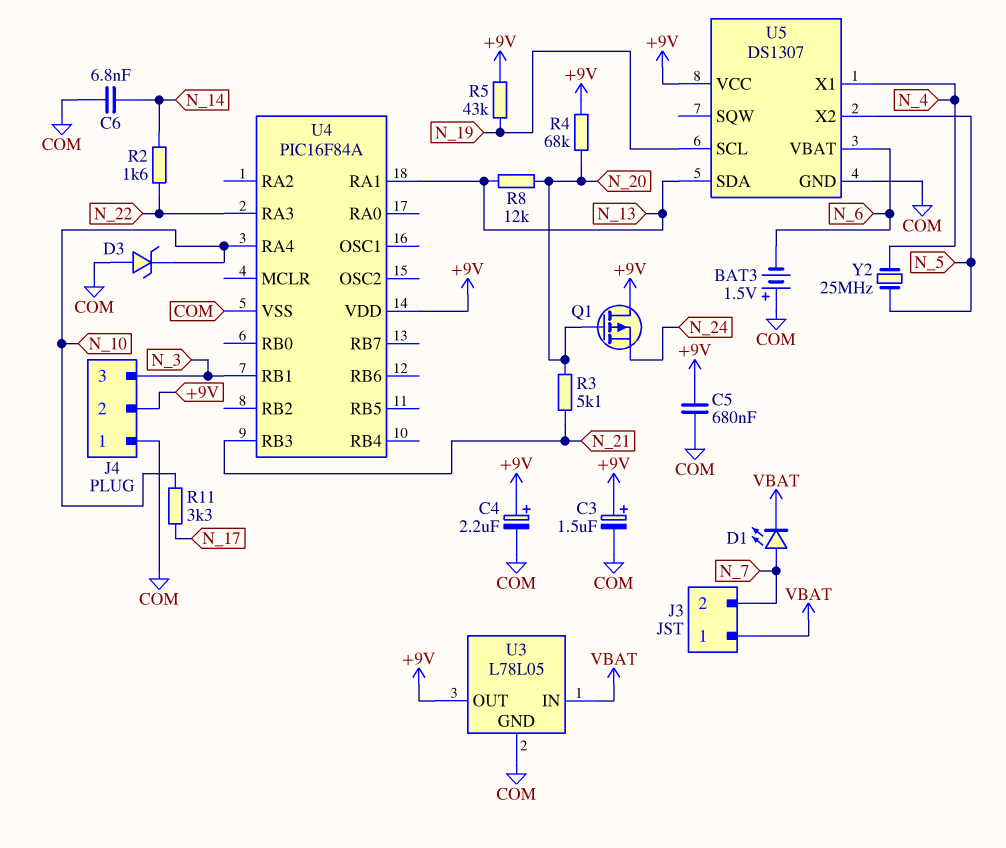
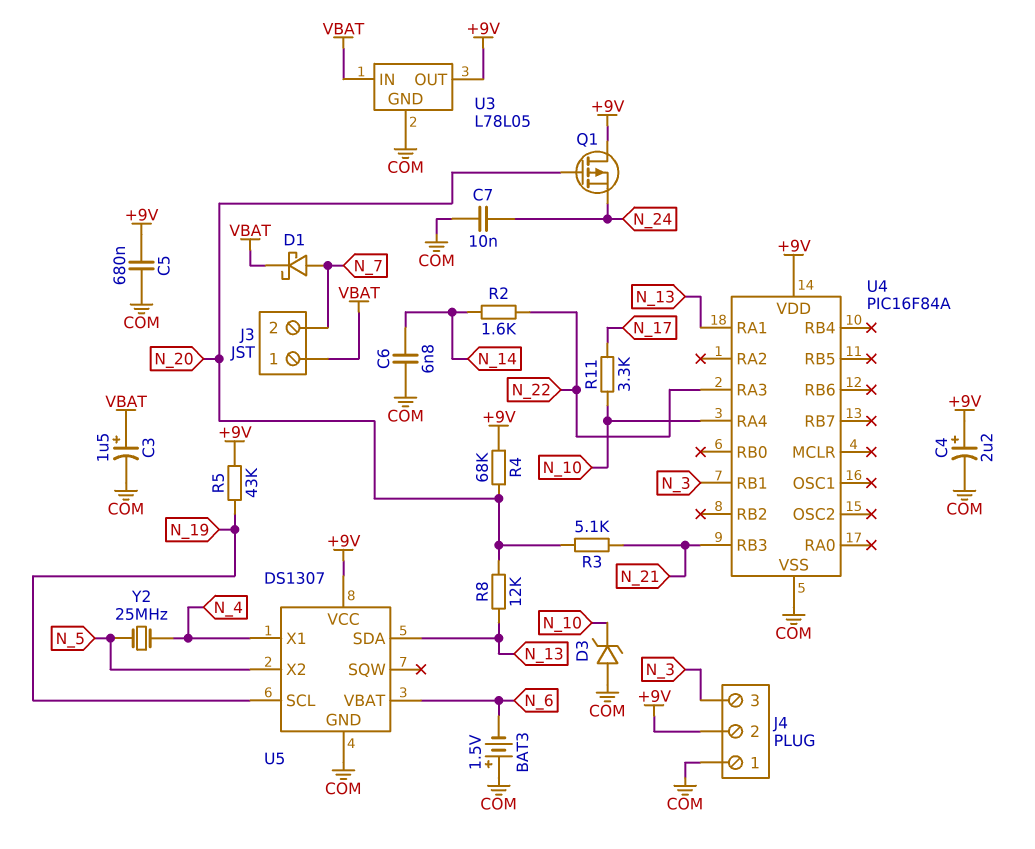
C3: 1.5uF (plus +9V, minus COM) -> 1.5uF (plus VBAT, minus COM)
C7: none -> 10nF (COM, N_24)
D1: LED (A N_7, K VBAT) -> schottky (A N_7, K VBAT)

